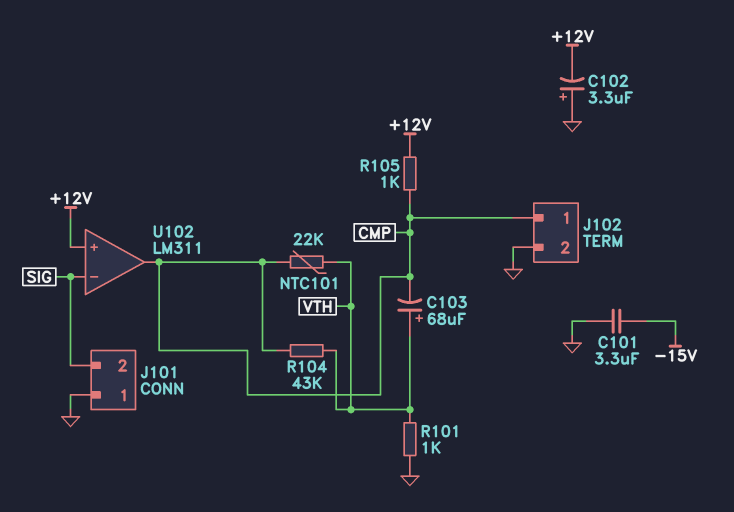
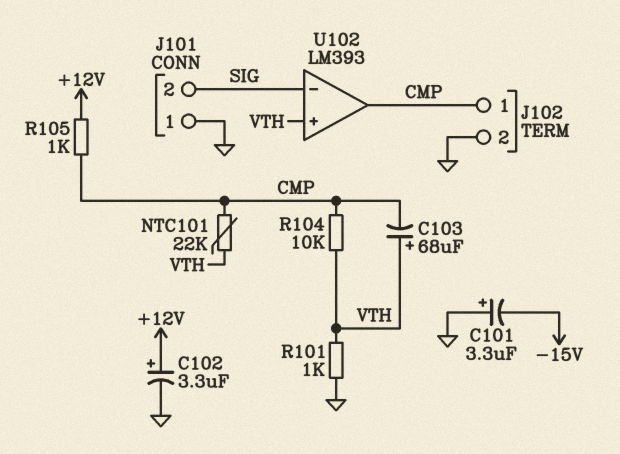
C101: 3.3uF (-15V, GND) -> 3.3uF (plus GND, minus -15V)
C102: 3.3uF (plus GND, minus +12V) -> 3.3uF (plus +12V, minus GND)
R104: 43k (CMP, VTH) -> 10k (CMP, VTH)
U102: LM311 -> LM393
U102 pin in+: +12V -> VTH

